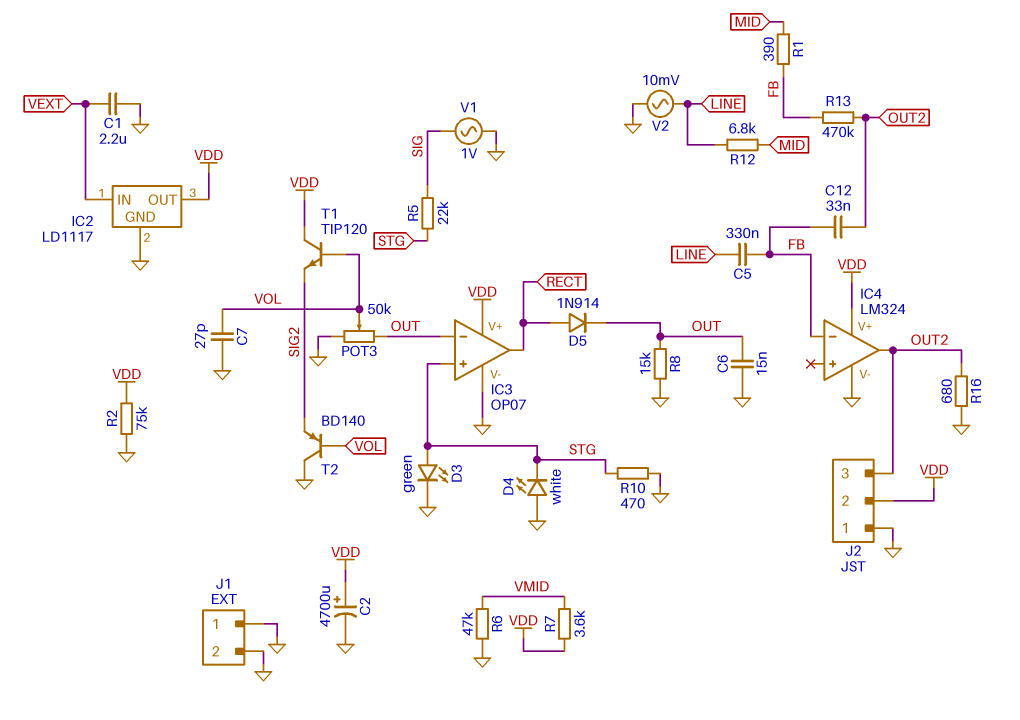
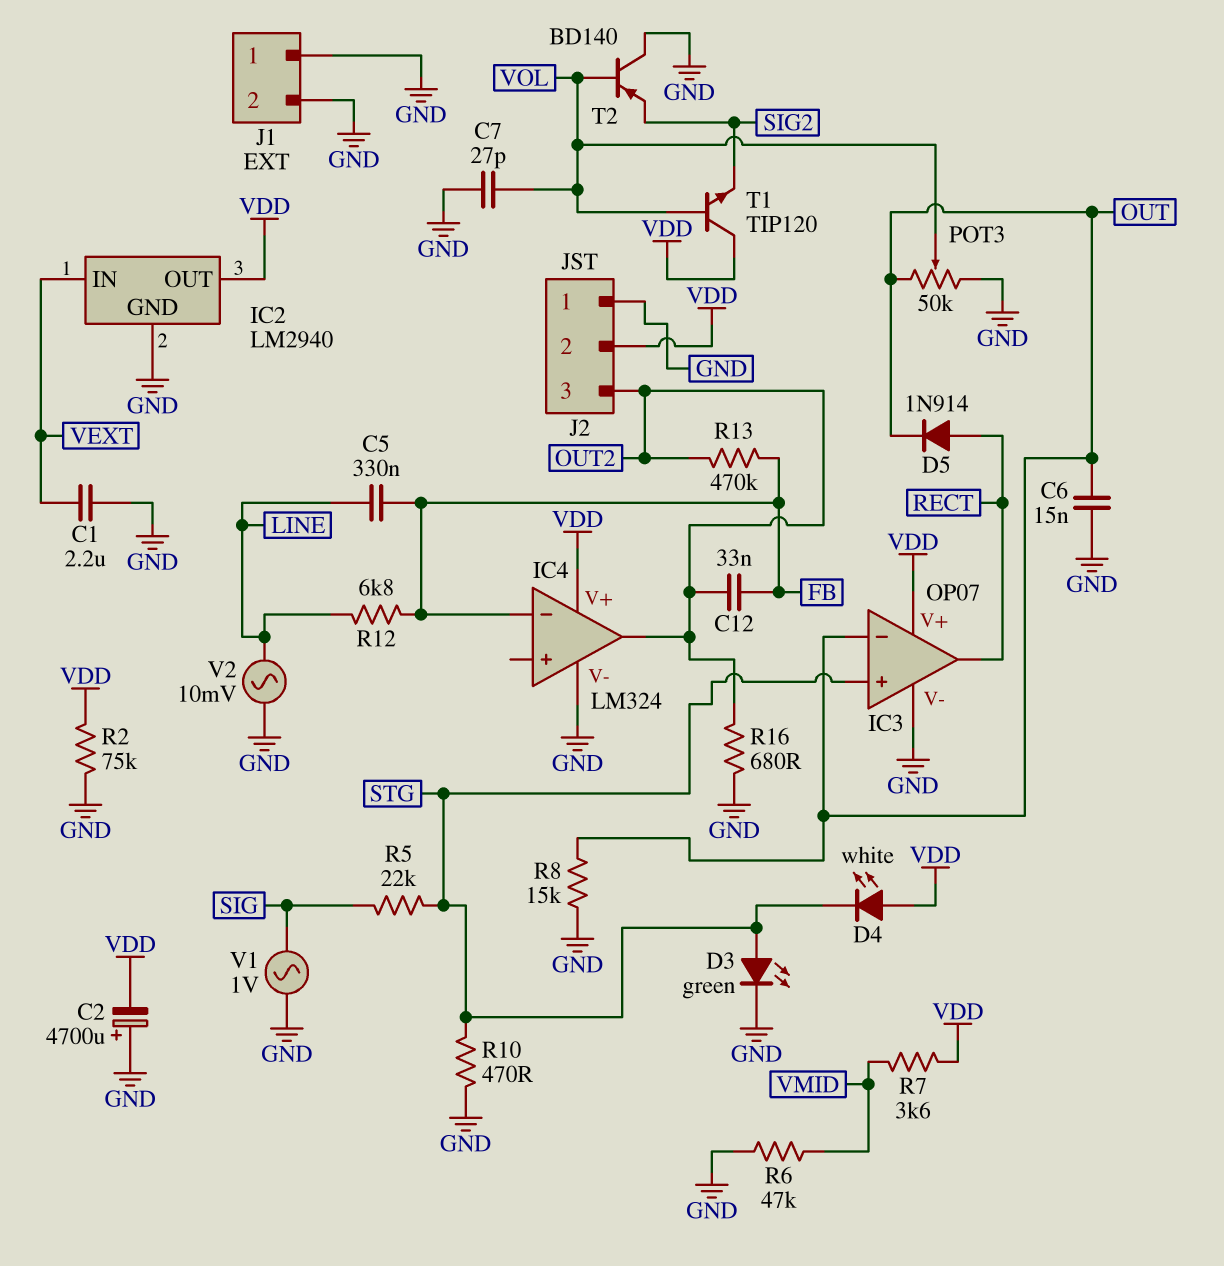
C2: 4700uF (plus VDD, minus GND) -> 4700uF (plus GND, minus VDD)
D4: LED white (A GND, K STG) -> LED white (A VDD, K STG)
IC2: LD1117 -> LM2940
R1: 390 (FB, MID) -> none
R12: 6.8k (LINE, MID) -> 6.8k (FB, LINE)

